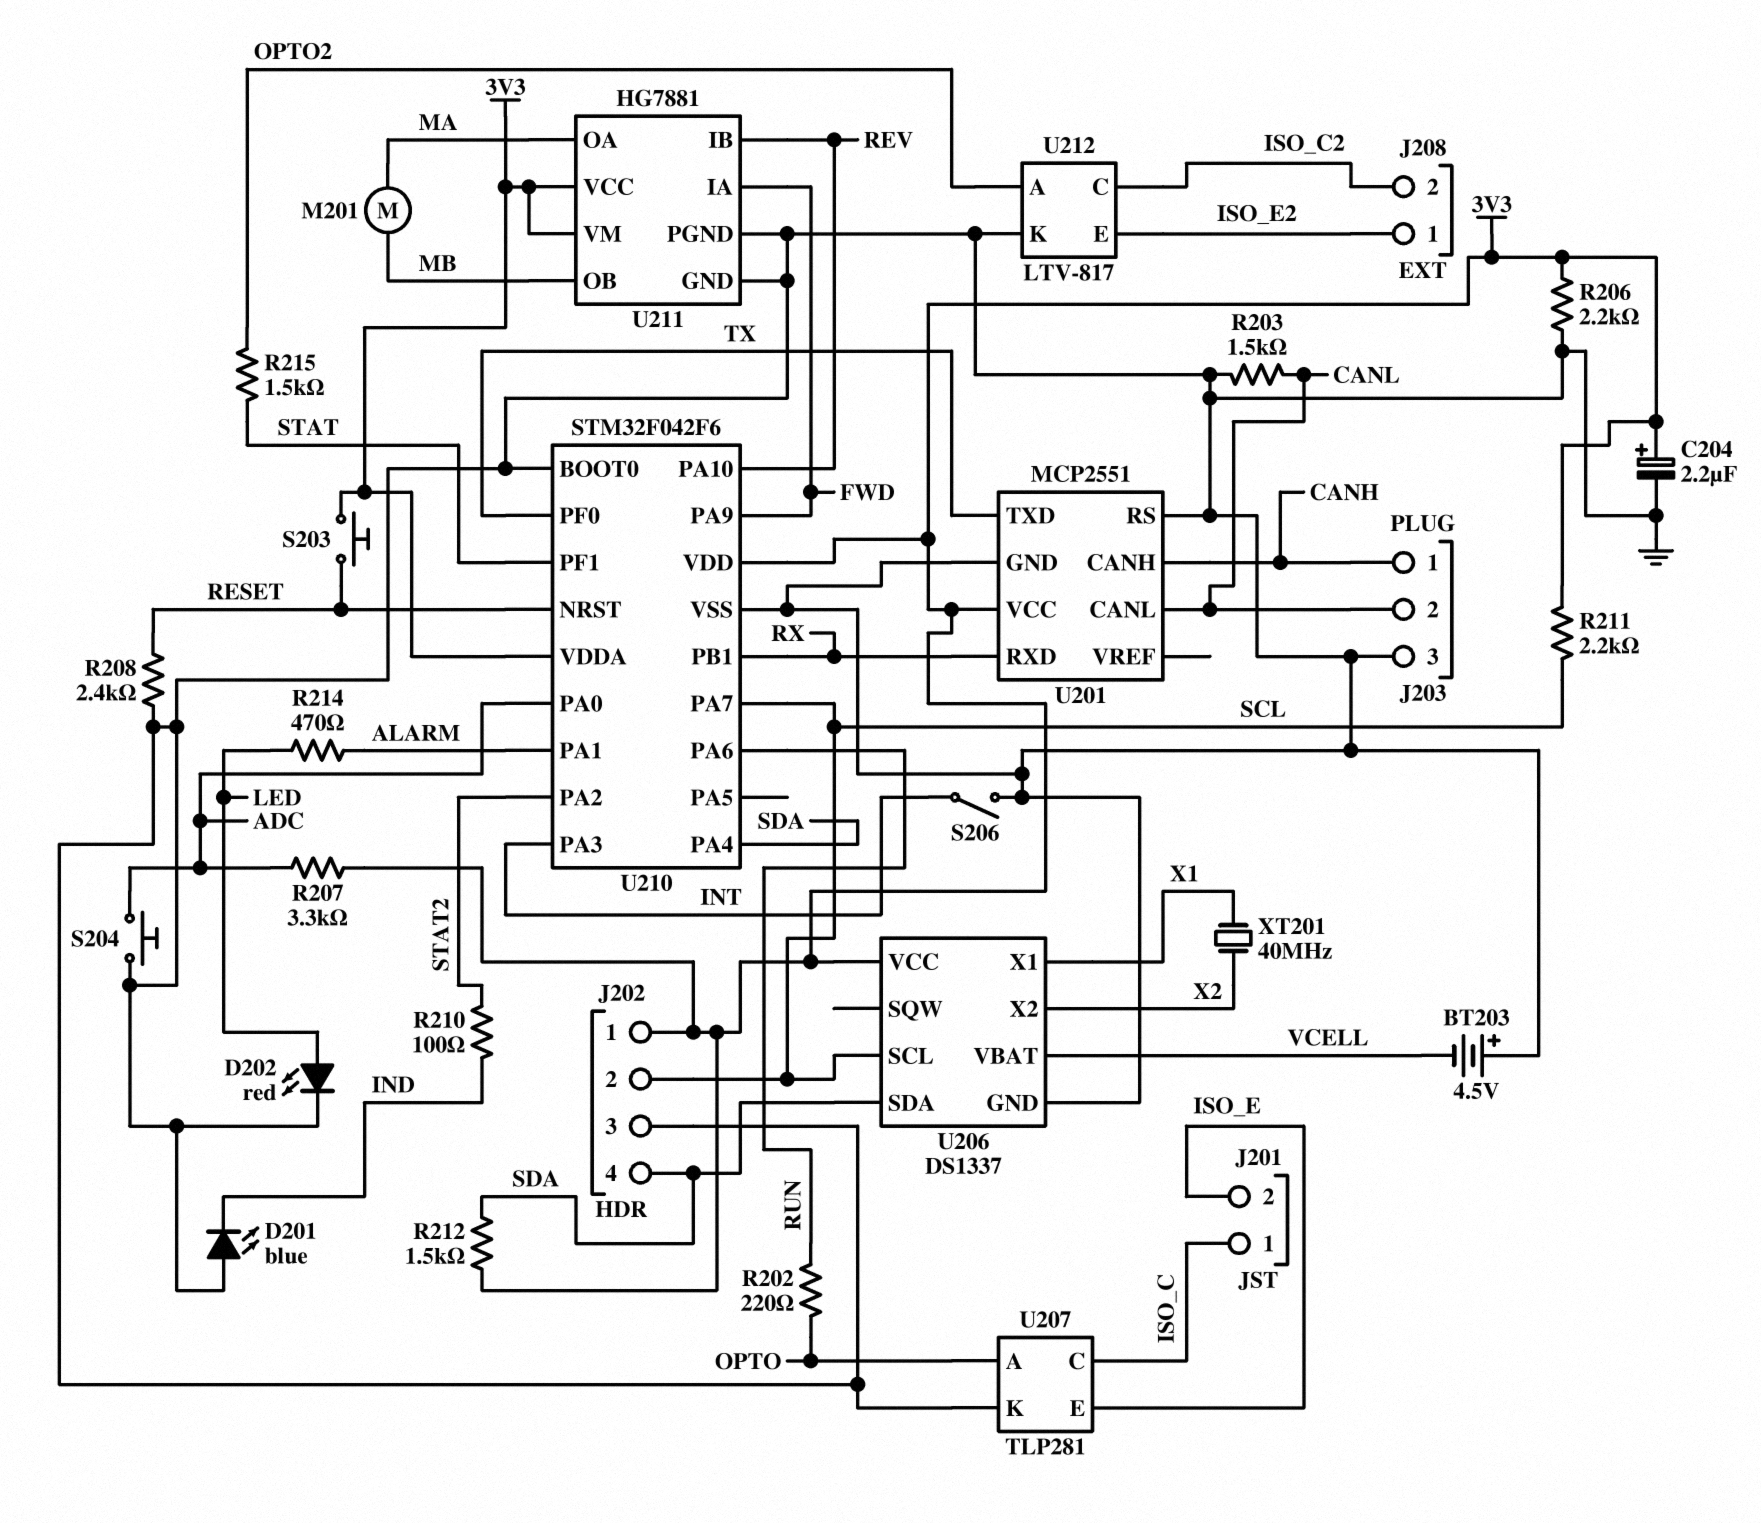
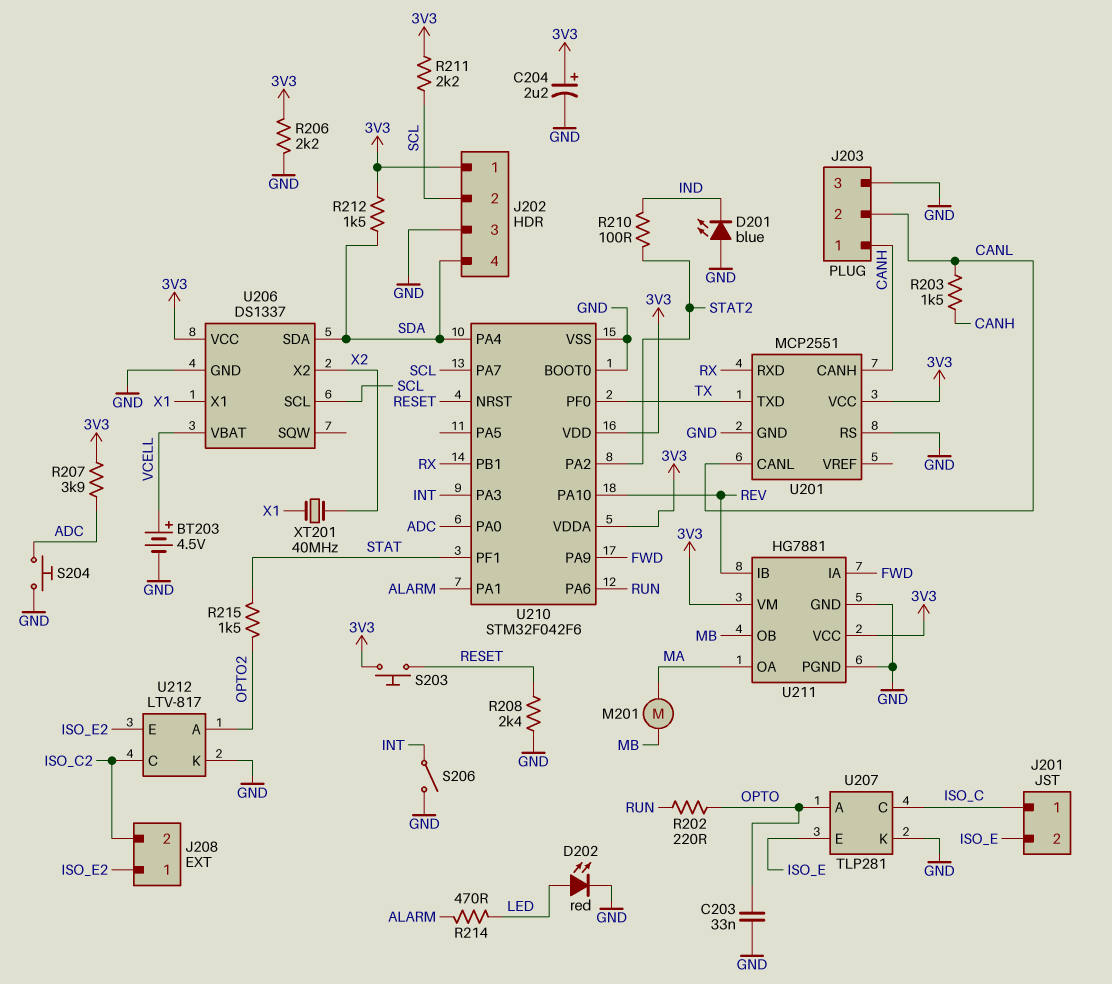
BT203: 4.5V (plus GND, minus VCELL) -> 4.5V (plus VCELL, minus GND)
C203: none -> 33nF (GND, OPTO)
R203: 1.5k (CANL, GND) -> 1.5k (CANH, CANL)
R207: 3.3k (3V3, ADC) -> 3.9k (3V3, ADC)

